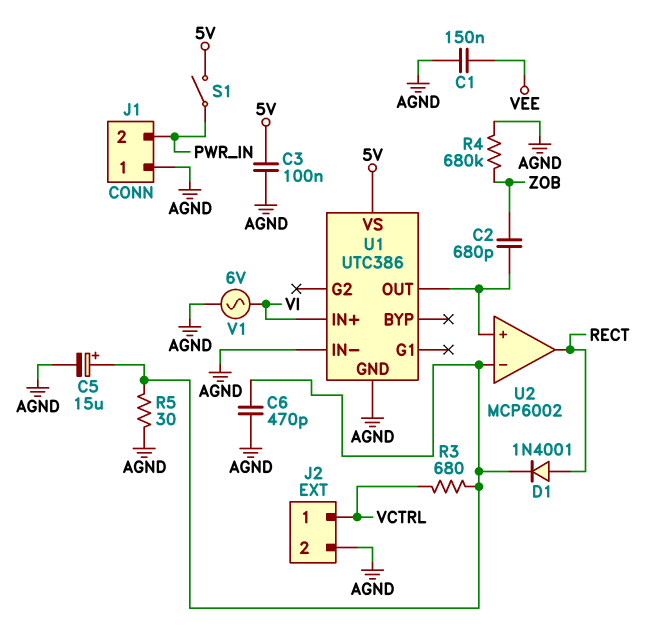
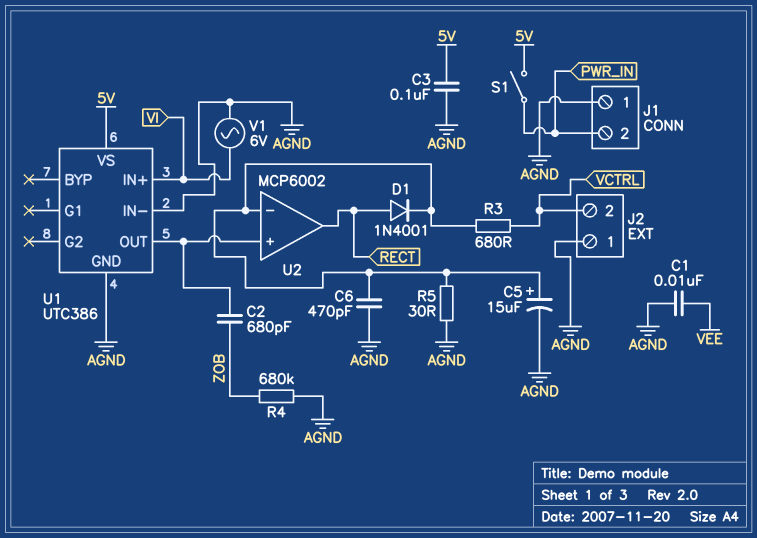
C1: 150nF (AGND, VEE) -> 10nF (AGND, VEE)
J2 pin 1: VCTRL -> AGND
J2 pin 2: AGND -> VCTRL

